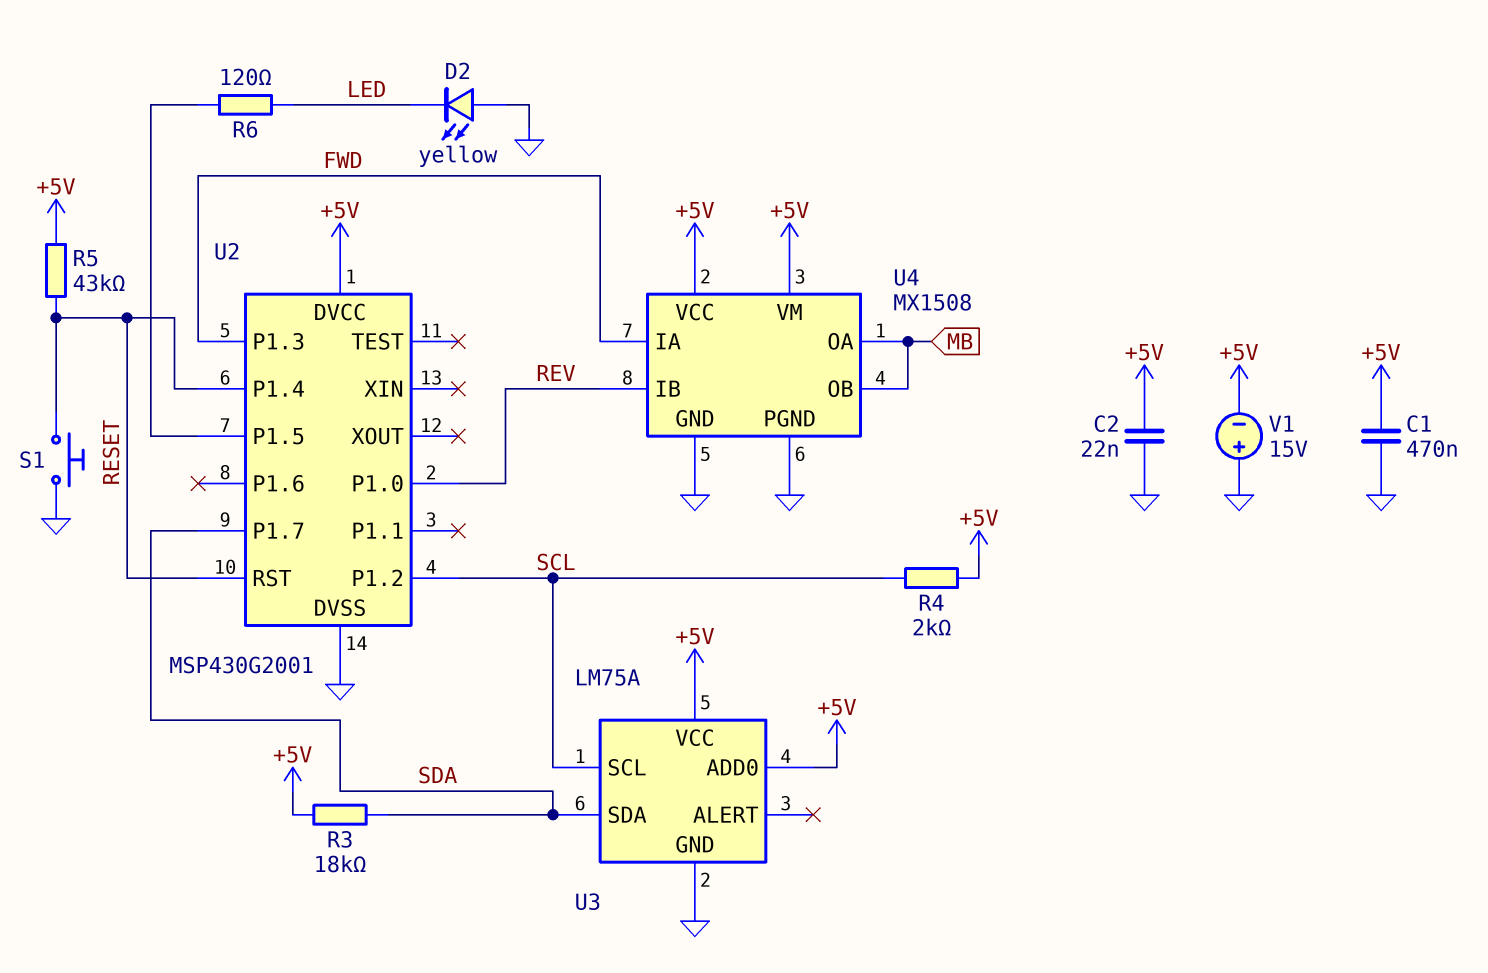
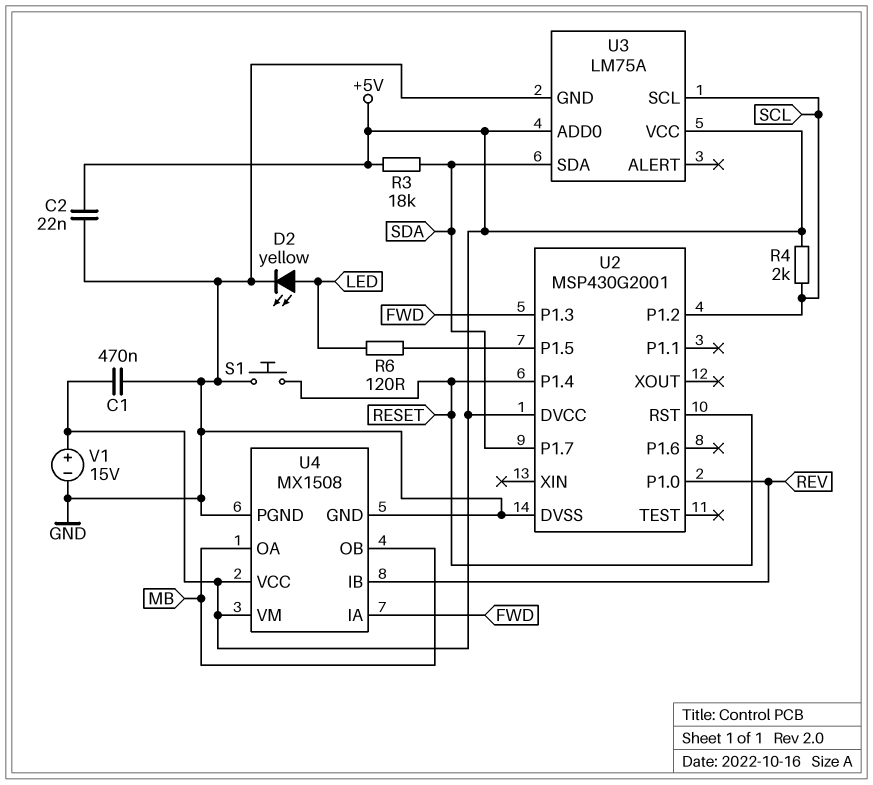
D2: LED yellow (A GND, K LED) -> LED yellow (A LED, K GND)
R5: 43k (+5V, RESET) -> none
V1: 15V (plus GND, minus +5V) -> 15V (plus +5V, minus GND)

